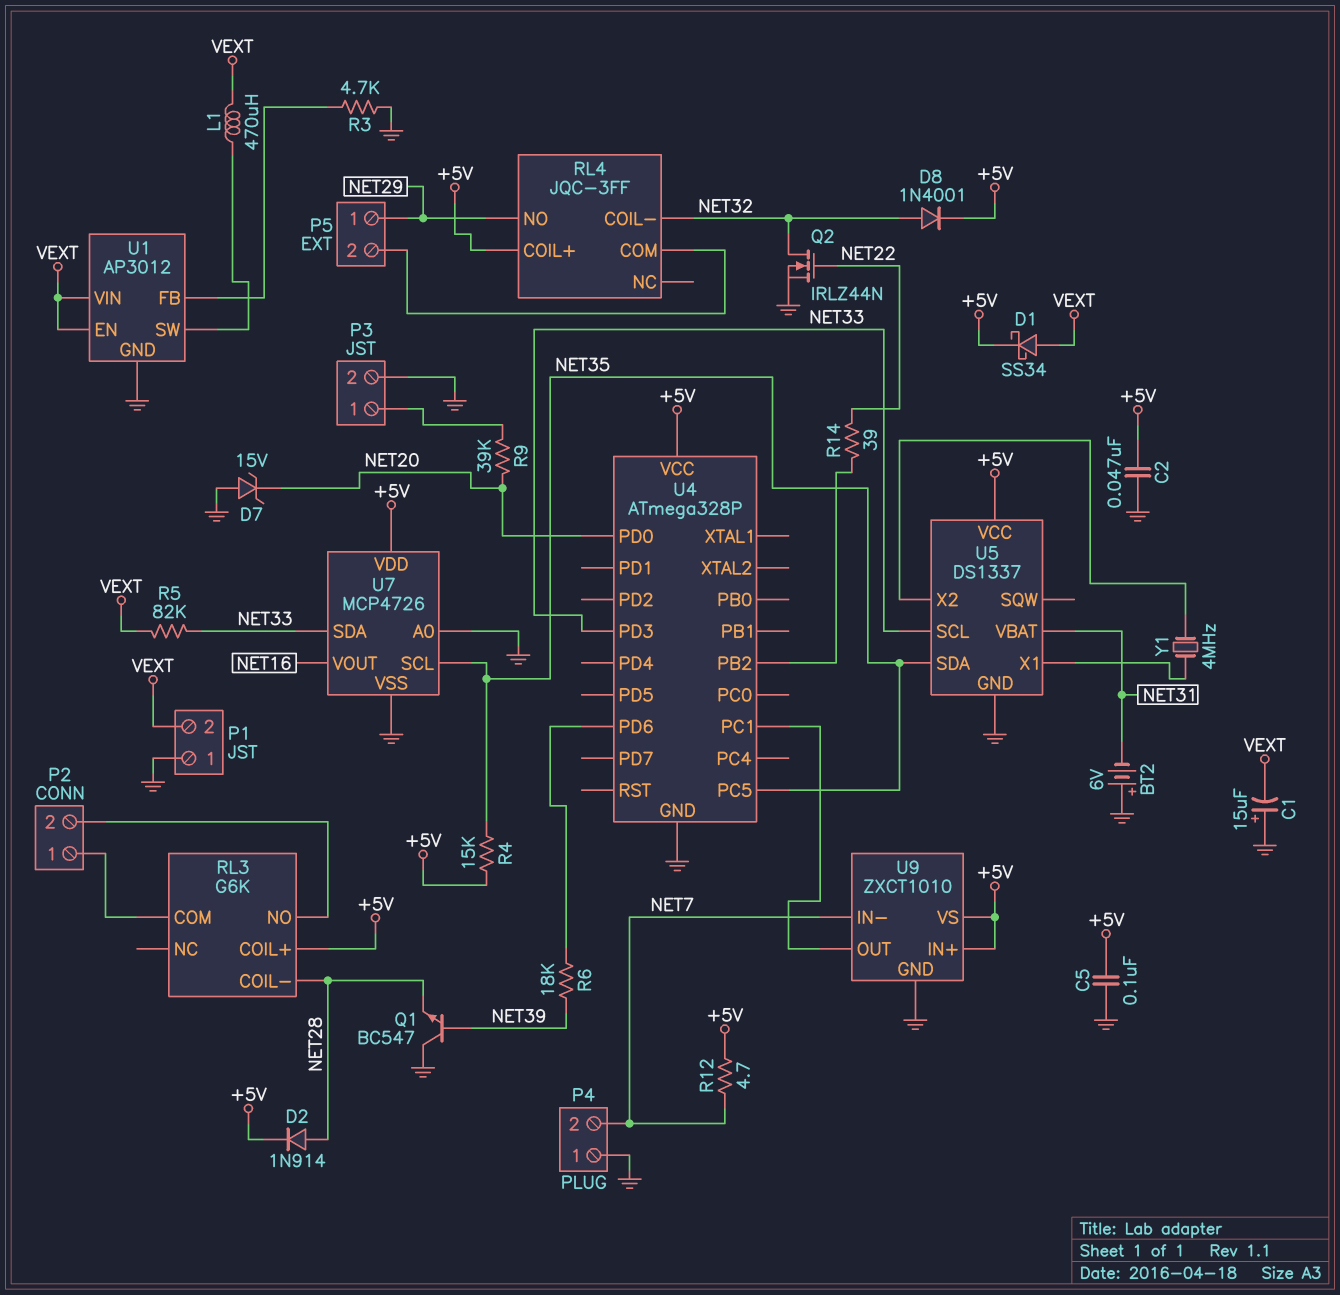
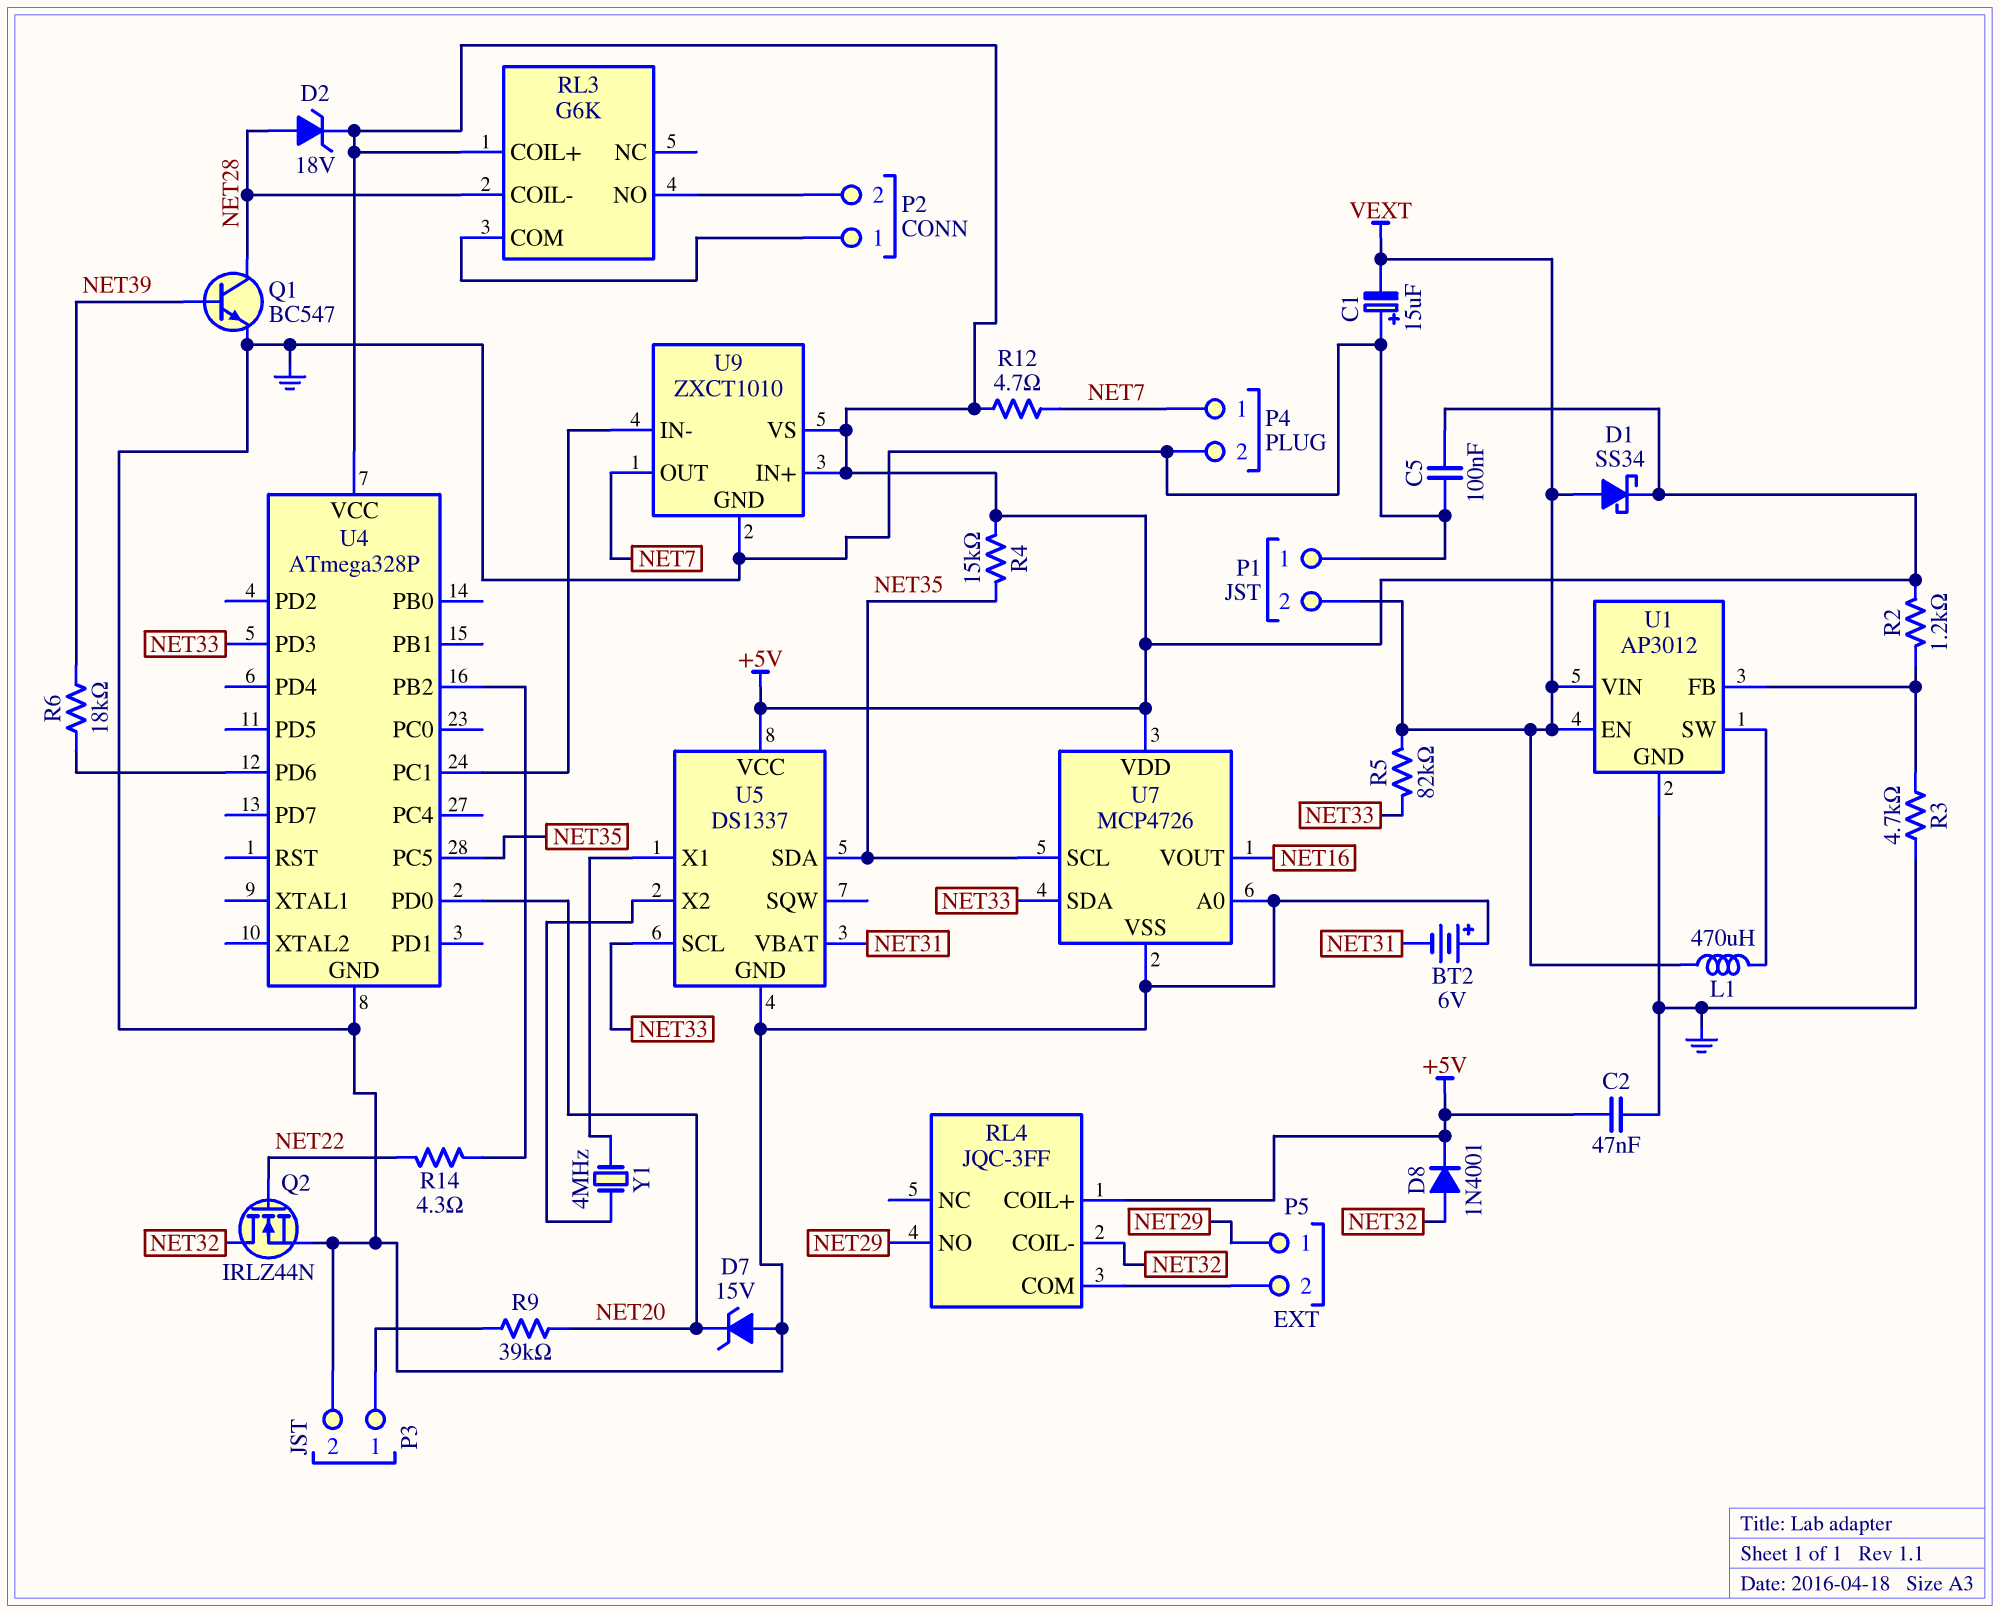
D2: diode 1N914 (A NET28, K +5V) -> zener 18V (A NET28, K +5V)
P4 pin 1: GND -> NET7
P4 pin 2: NET7 -> GND
Q1: NPN BC547 (B NET39, C GND, E NET28) -> NPN BC547 (B NET39, C NET28, E GND)
R2: none -> 1.2k (+5V, U1/FB)
R14: 39 (NET22, U4/PB2) -> 4.3 (NET22, U4/PB2)
U9 pin IN-: NET7 -> U4/PC1
U9 pin OUT: U4/PC1 -> NET7

